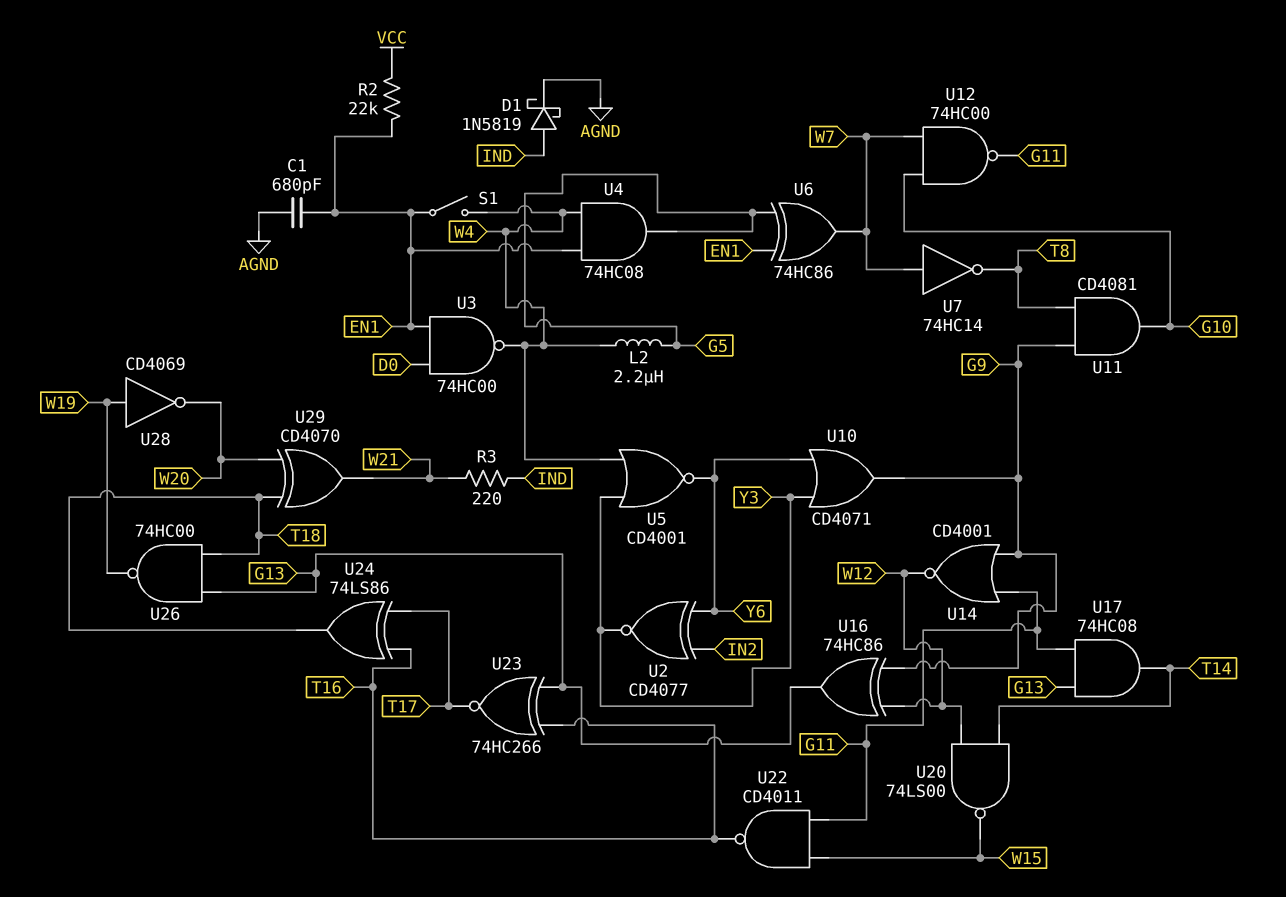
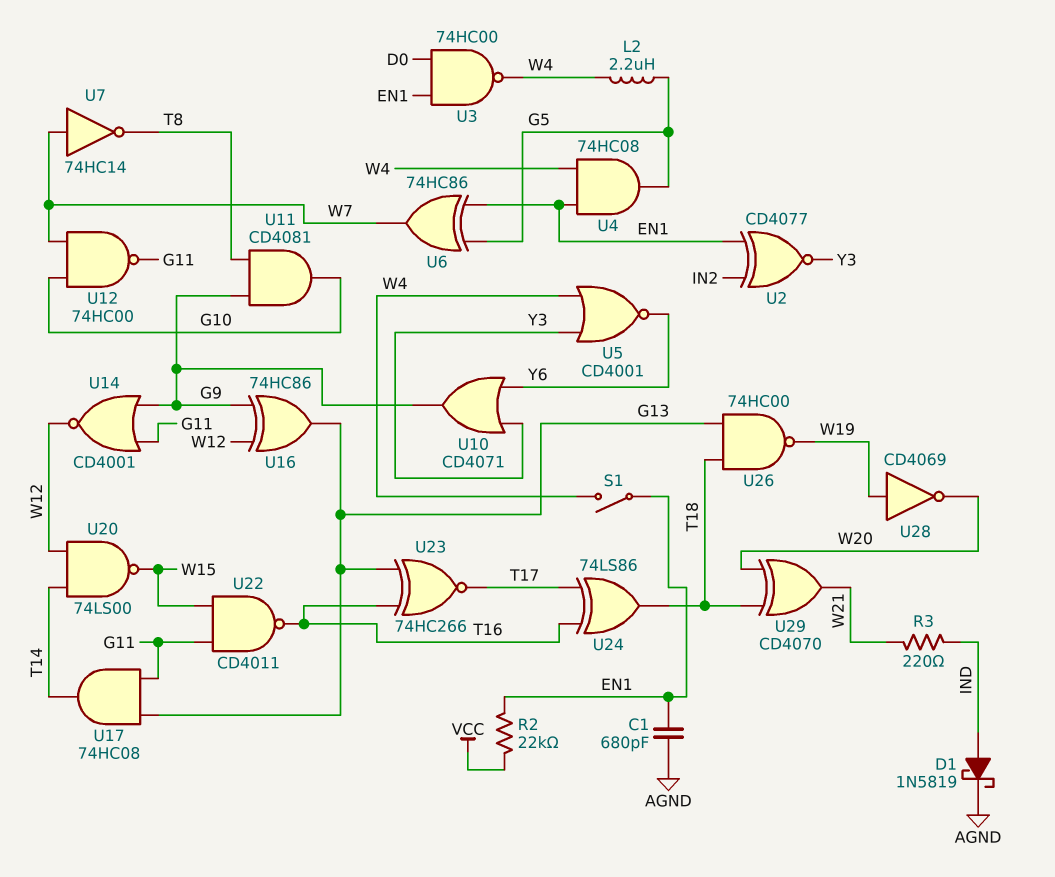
U2: XNOR CD4077 (in IN2, in Y6, out Y3) -> XNOR CD4077 (in EN1, in IN2, out Y3)

